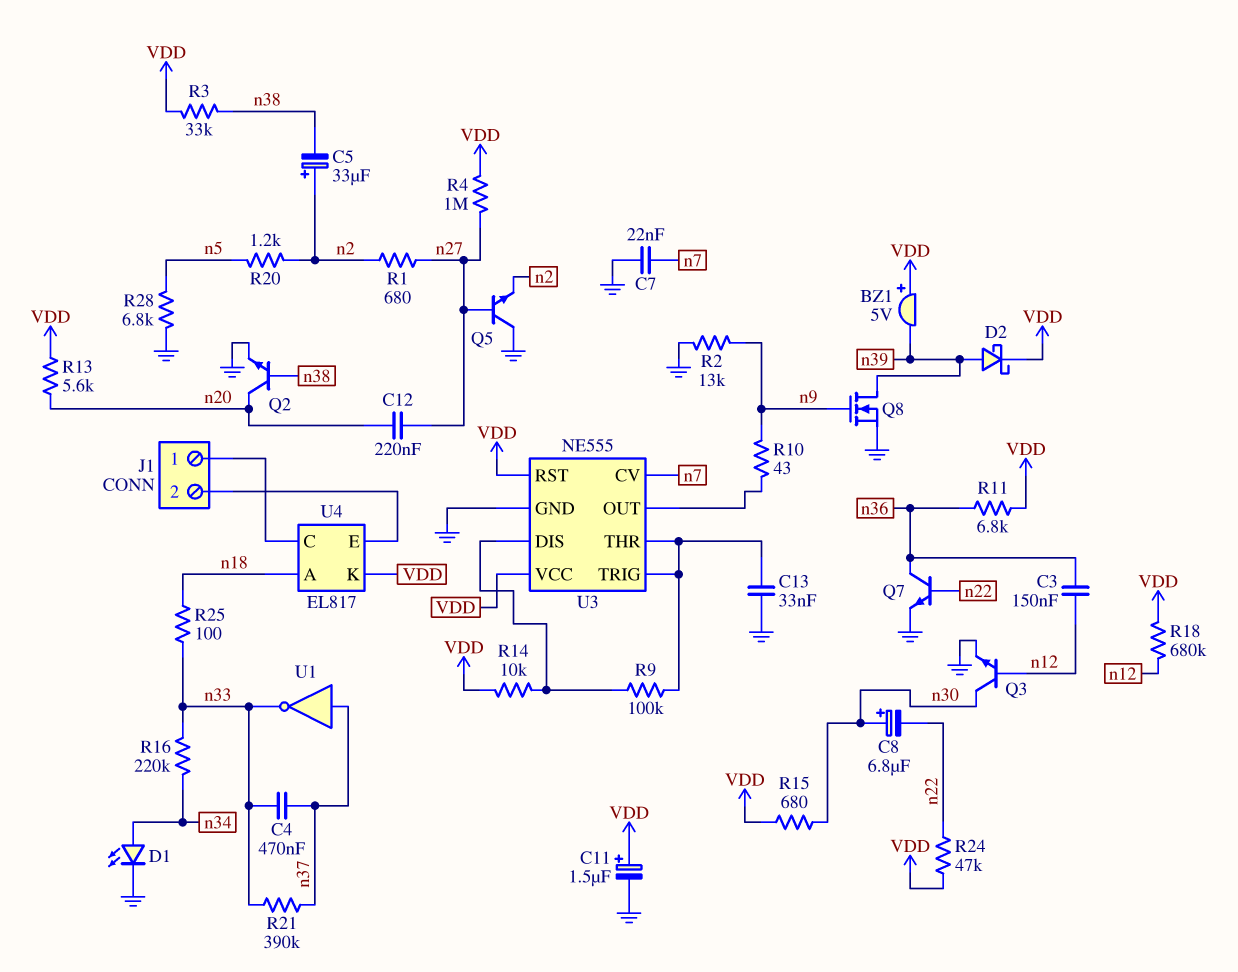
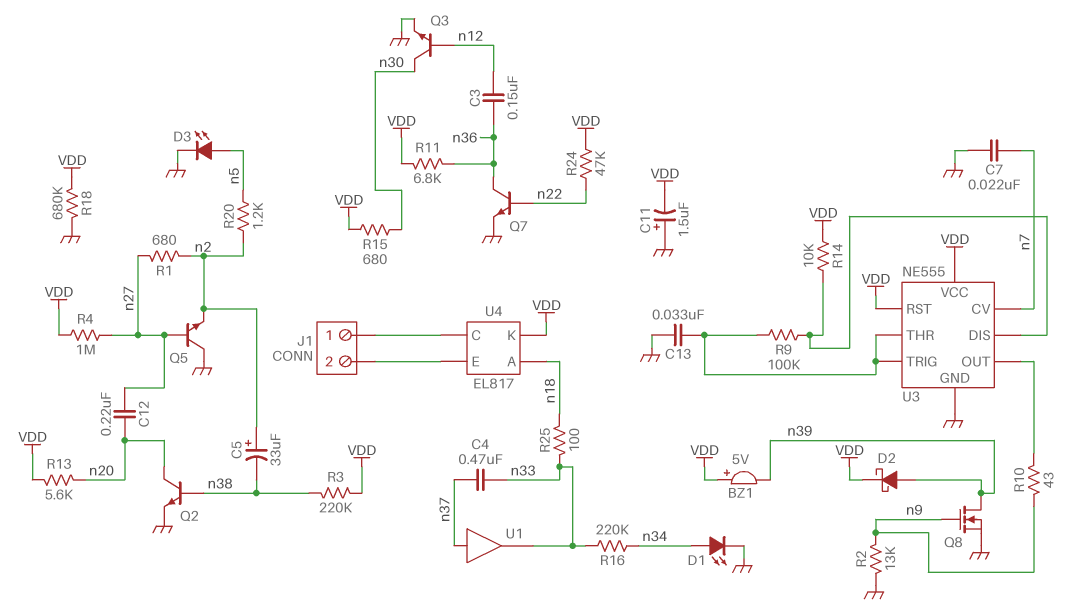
C8: 6.8uF (plus n30, minus n22) -> none
C11: 1.5uF (plus VDD, minus GND) -> 1.5uF (plus GND, minus VDD)
D3: none -> LED (A n5, K GND)
R3: 33k (VDD, n38) -> 220k (VDD, n38)
R18: 680k (VDD, n12) -> 680k (GND, VDD)
R21: 390k (n33, n37) -> none
R28: 6.8k (GND, n5) -> none
U1: NOT (in n37, out n33) -> buffer (in n37, out n33)

